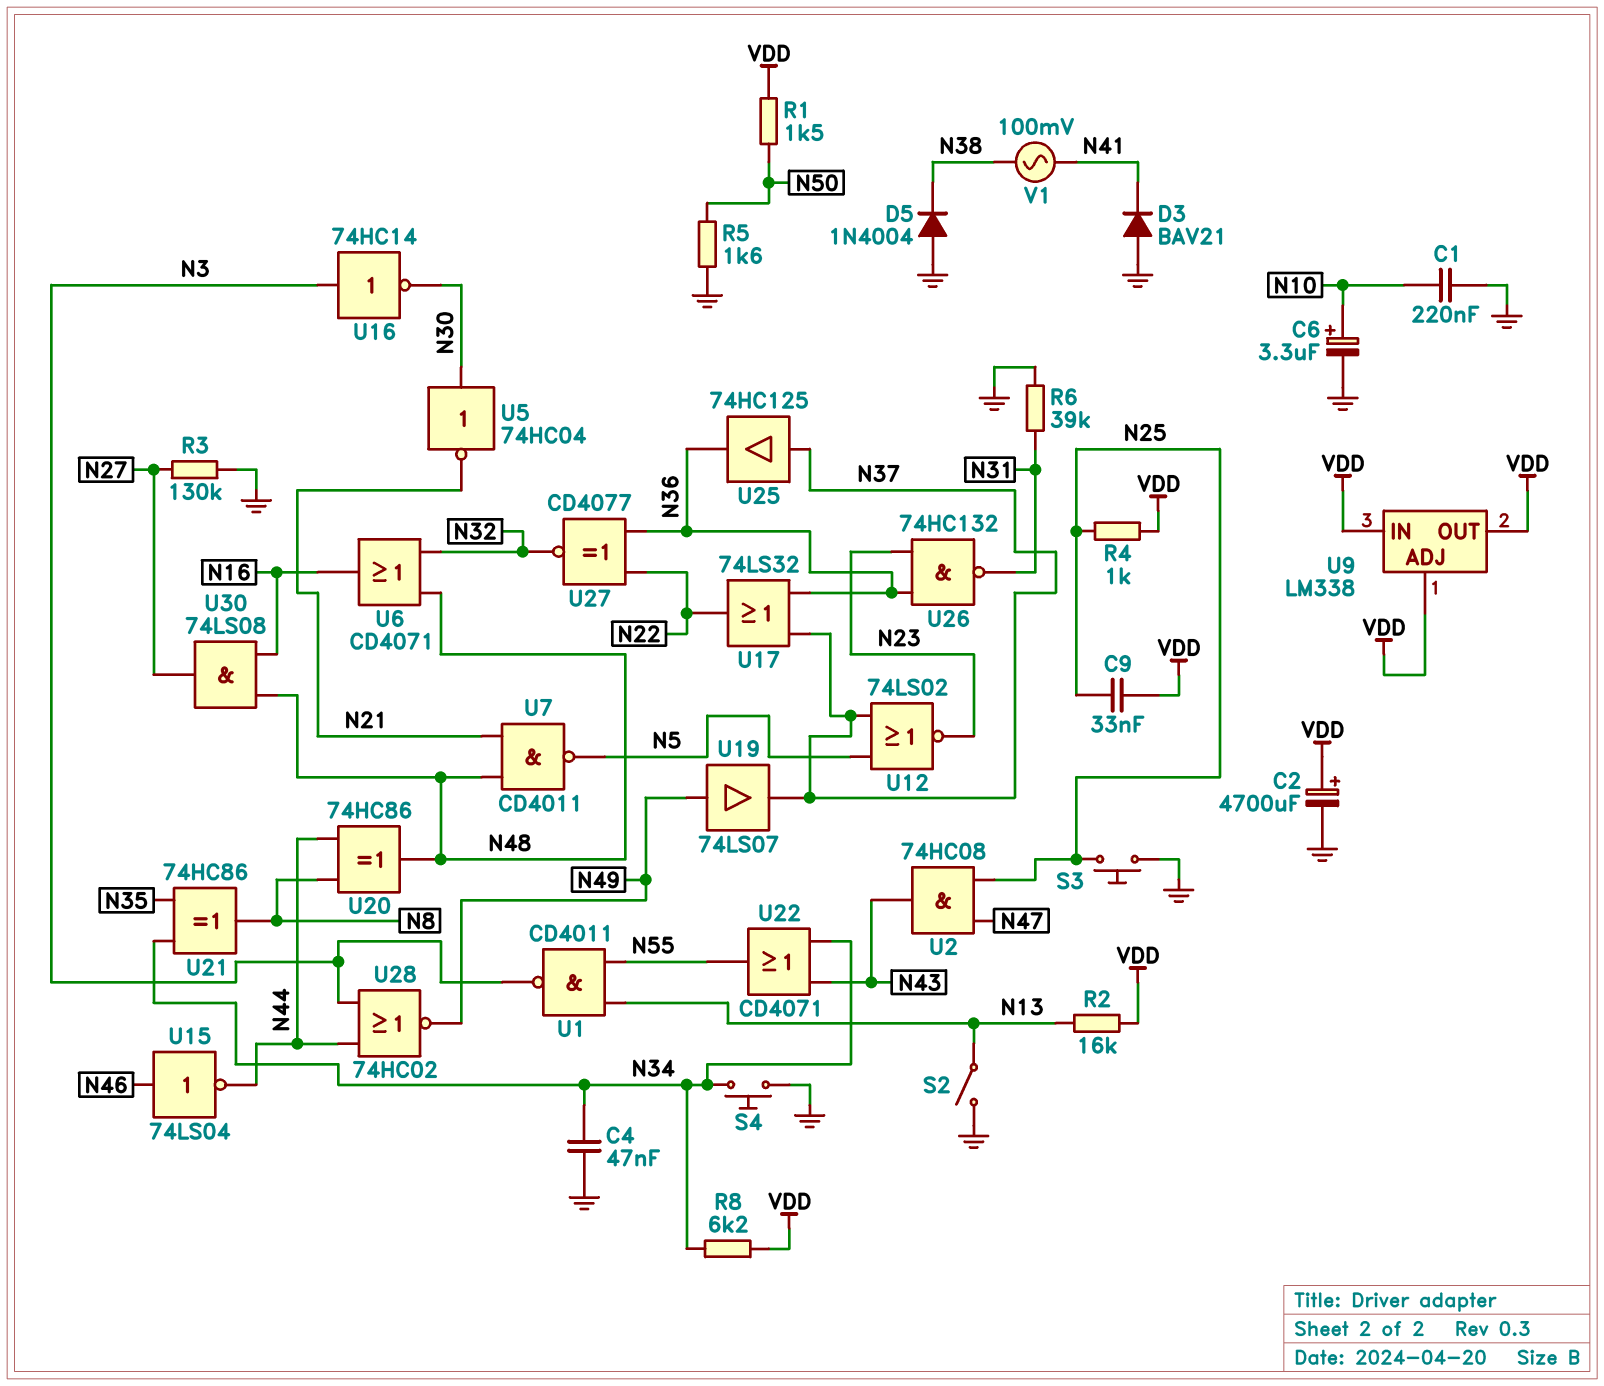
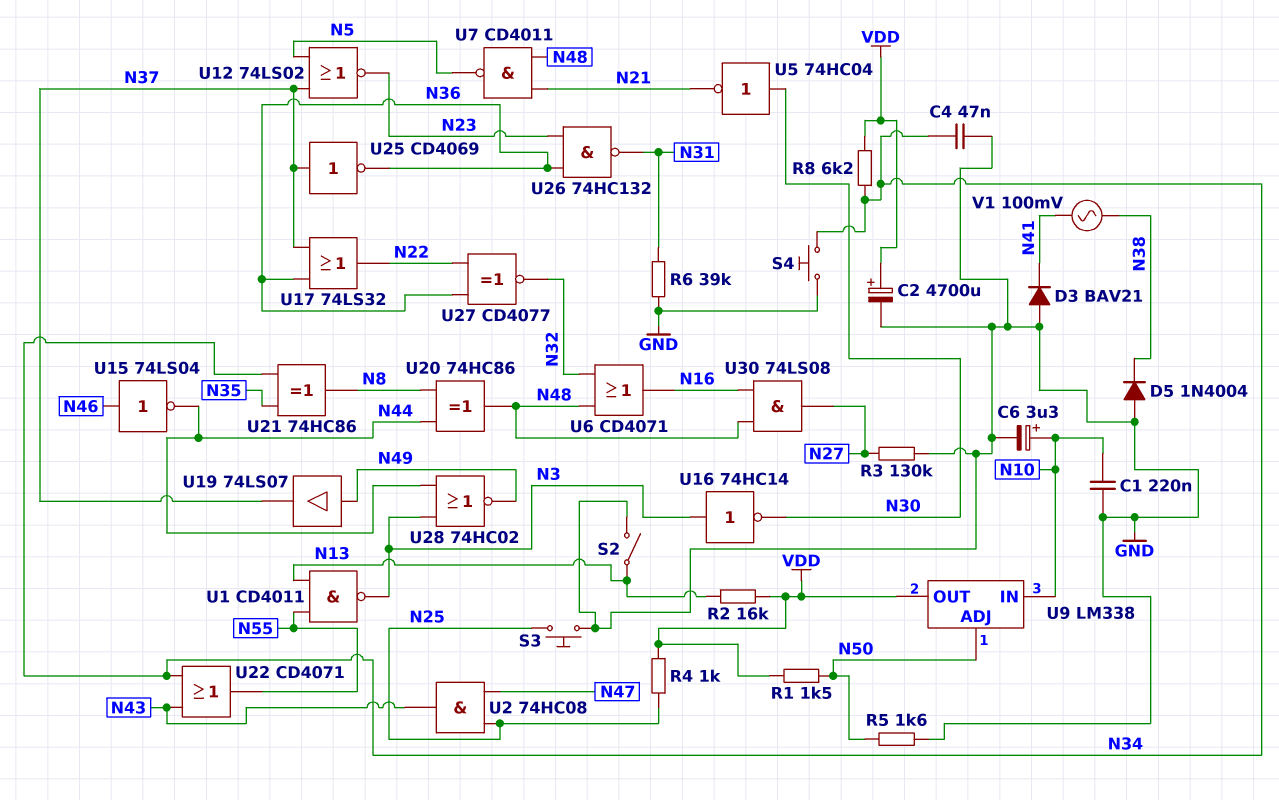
C9: 33nF (N25, VDD) -> none
U9 pin ADJ: VDD -> N50
U9 pin IN: VDD -> N10
U25: buffer 74HC125 (in N37, out N36) -> NOT CD4069 (in N37, out N36)

